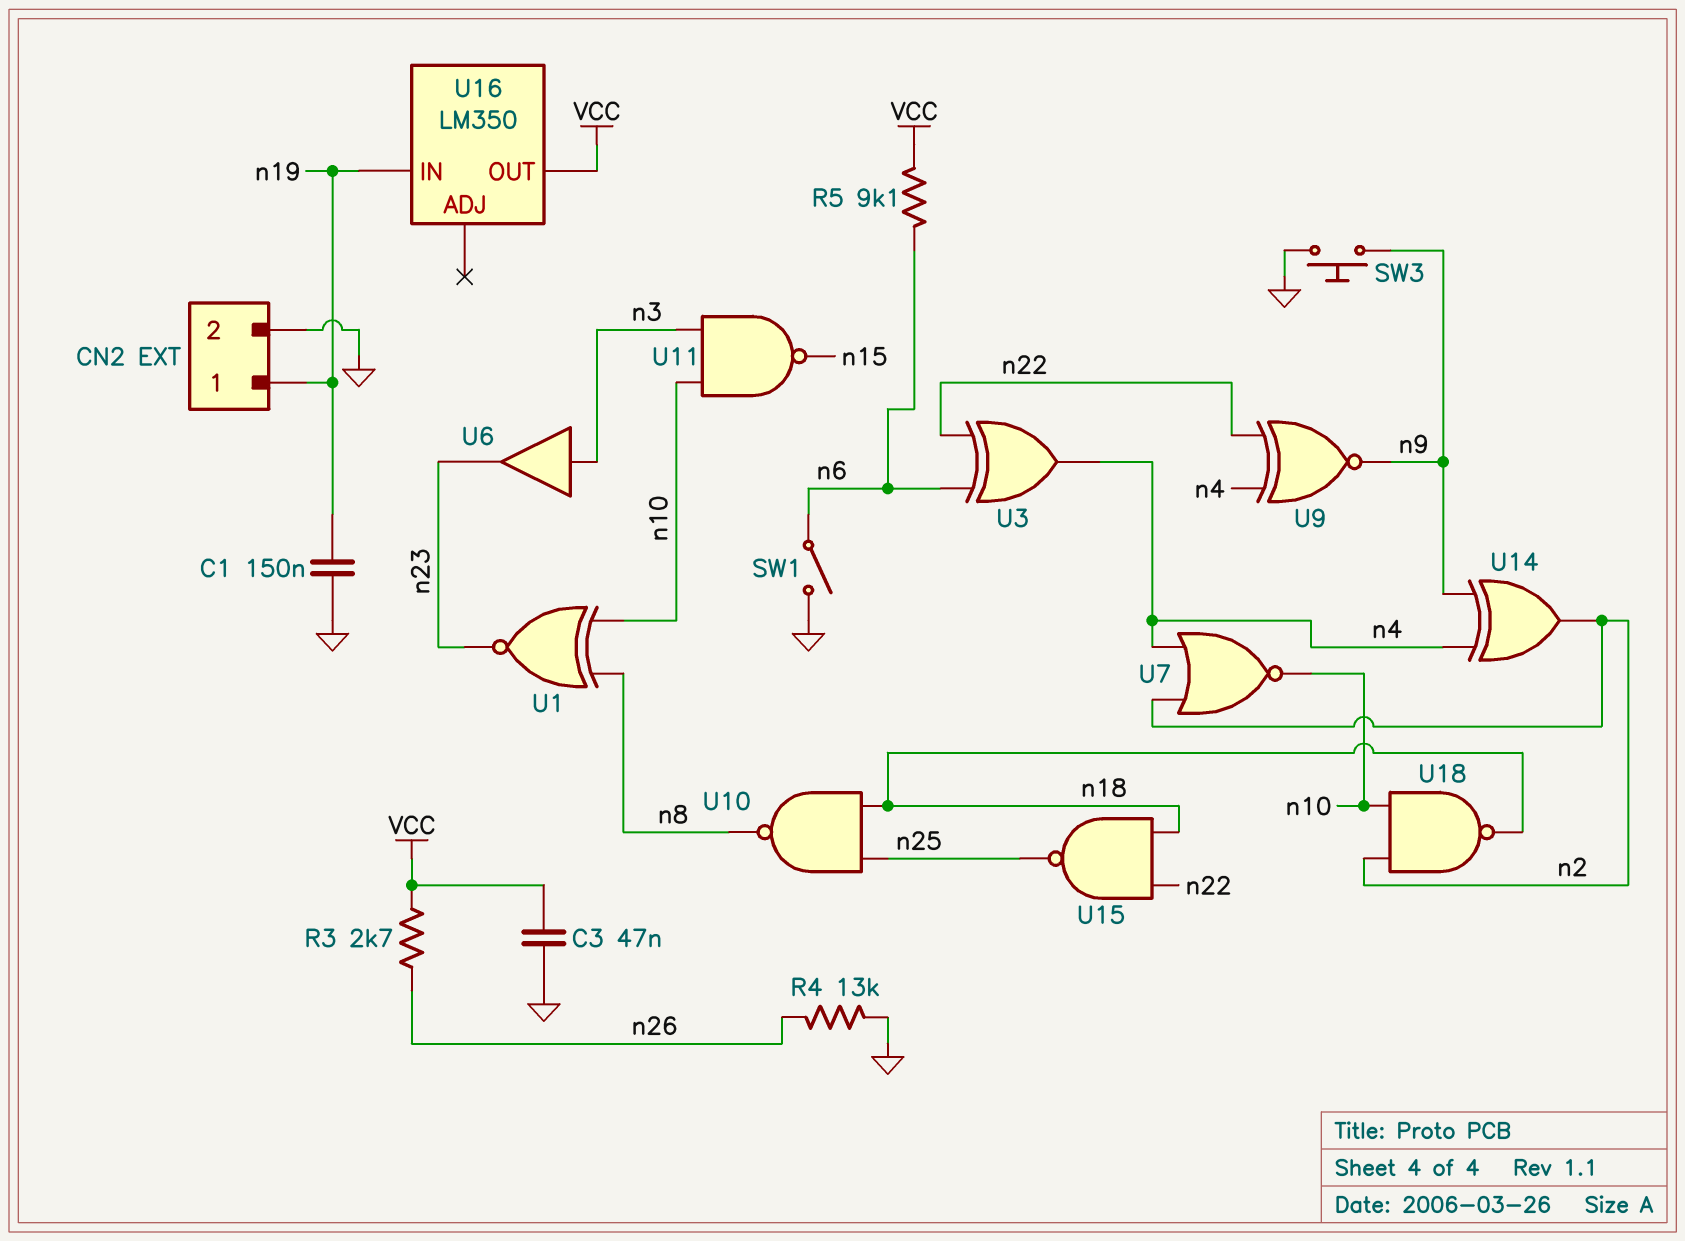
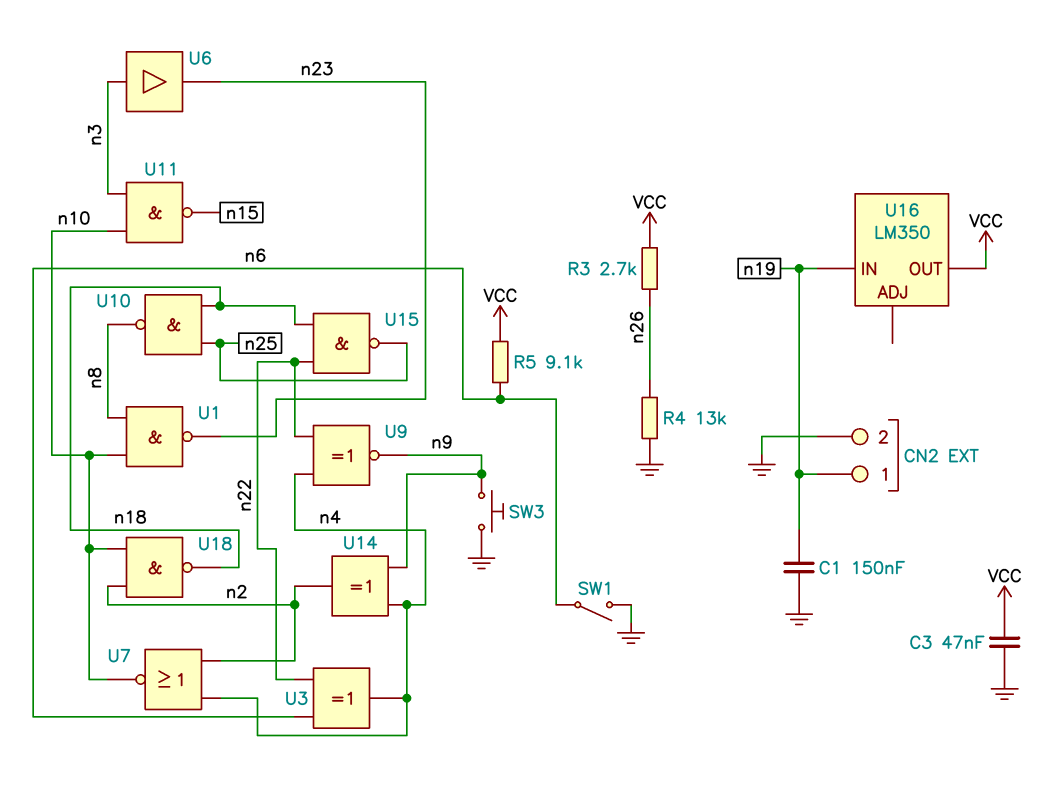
U1: XNOR (in n8, in n10, out n23) -> NAND (in n8, in n10, out n23)

